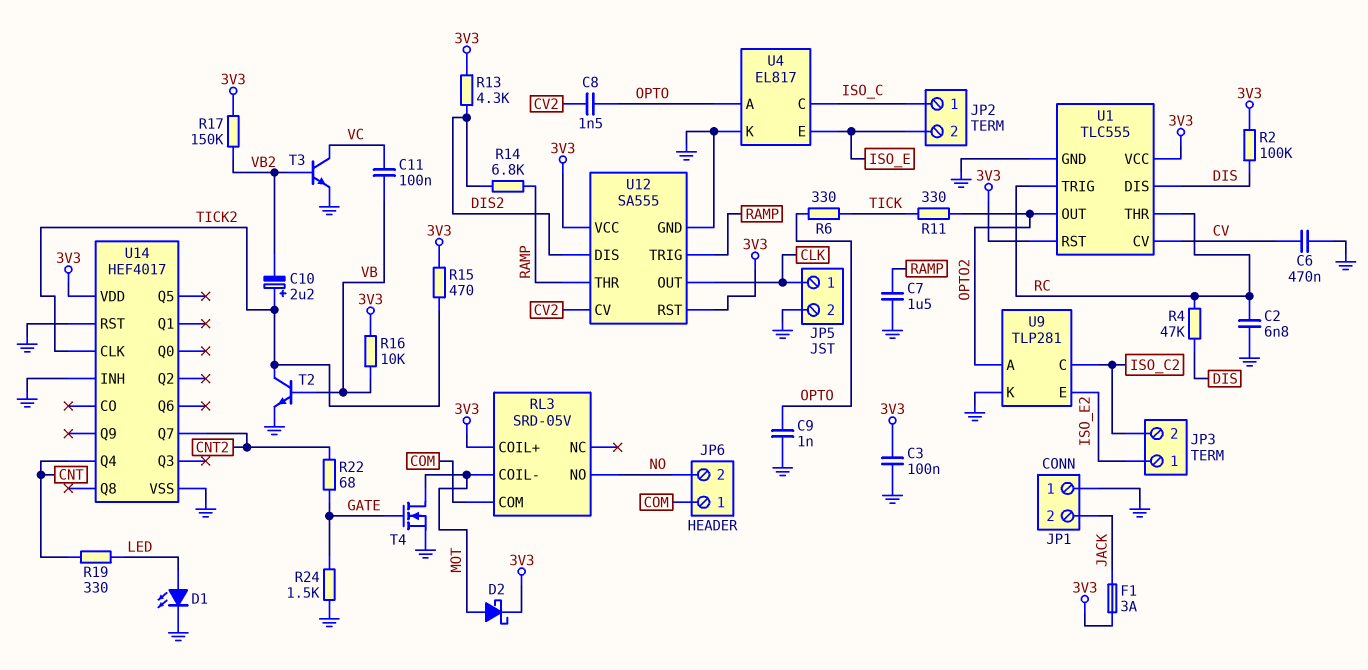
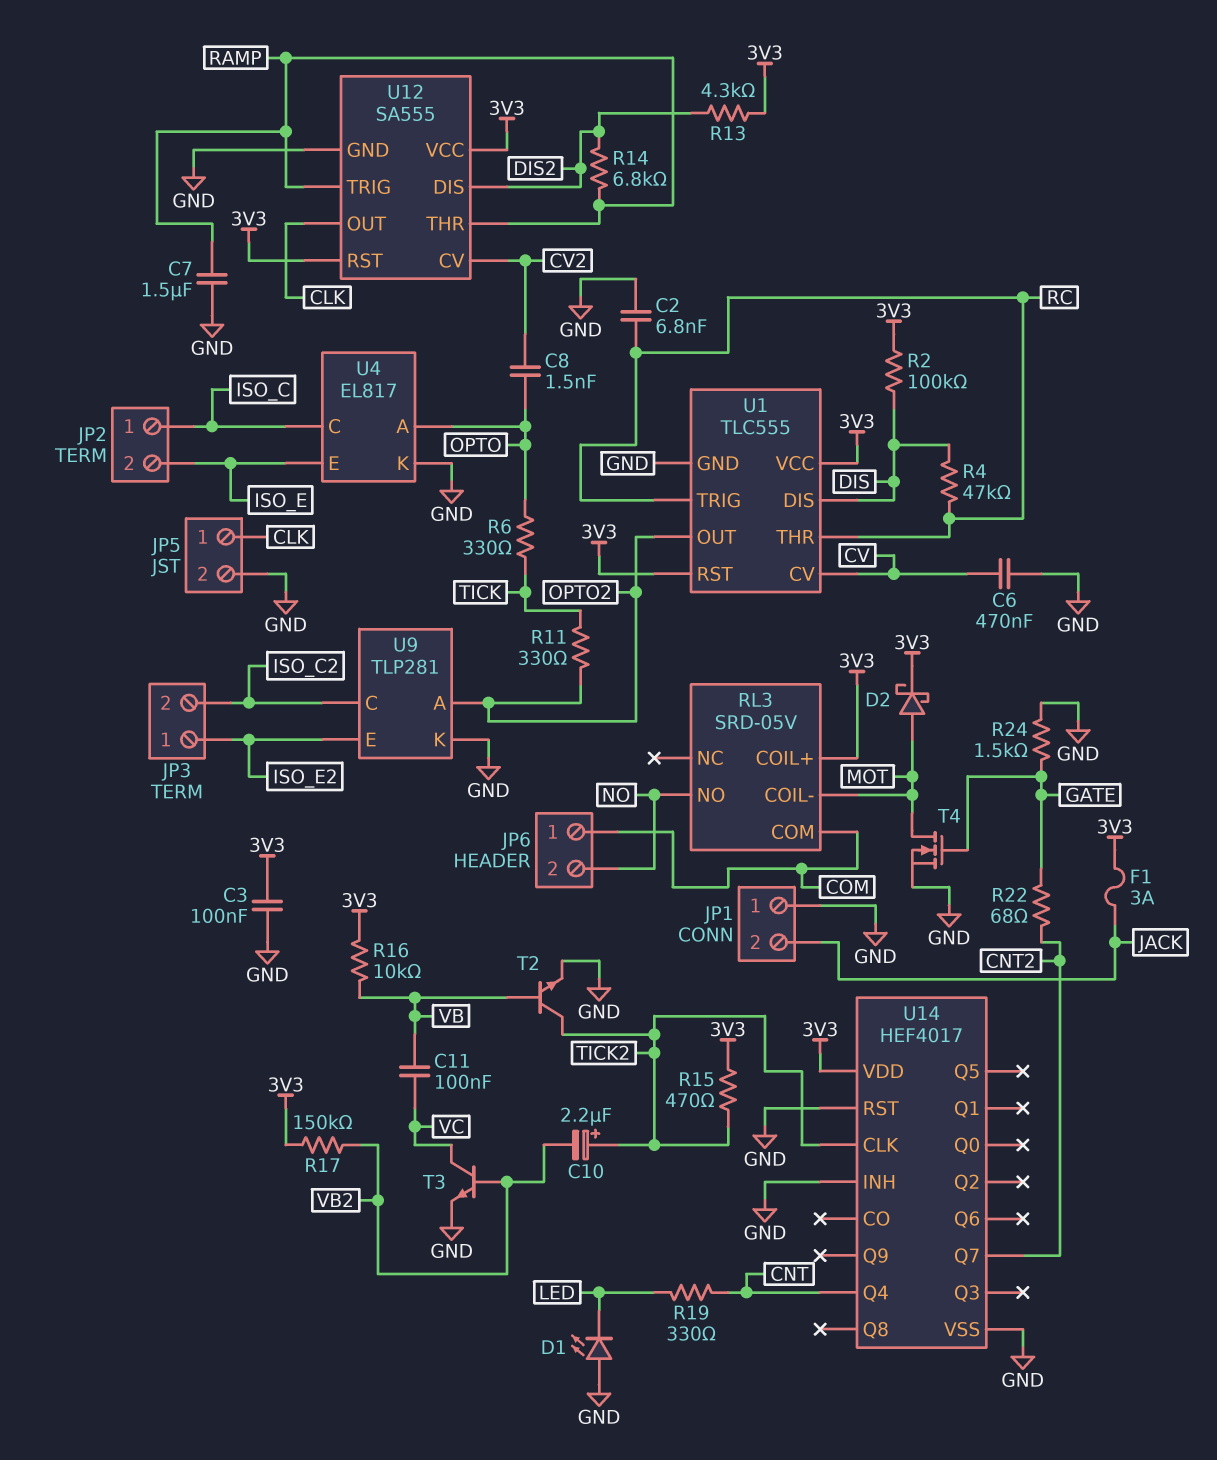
C9: 1nF (GND, OPTO) -> none
D1: LED (A LED, K GND) -> LED (A GND, K LED)

